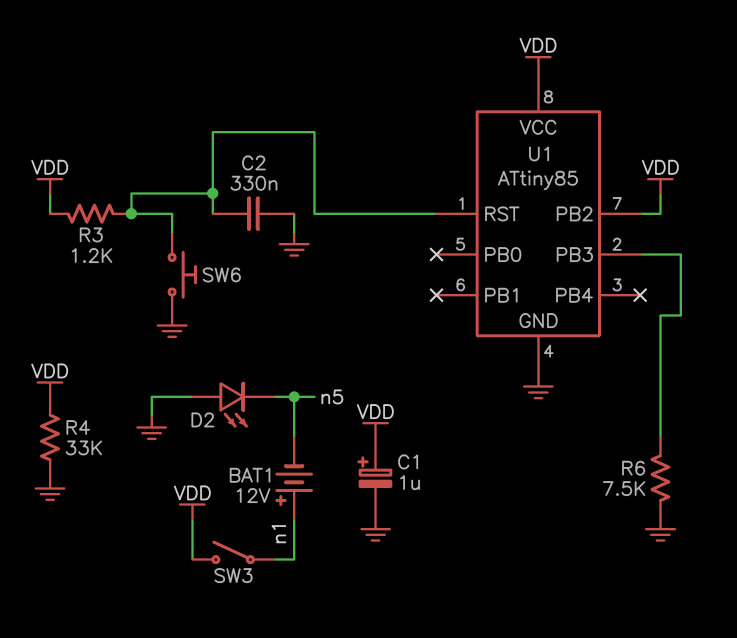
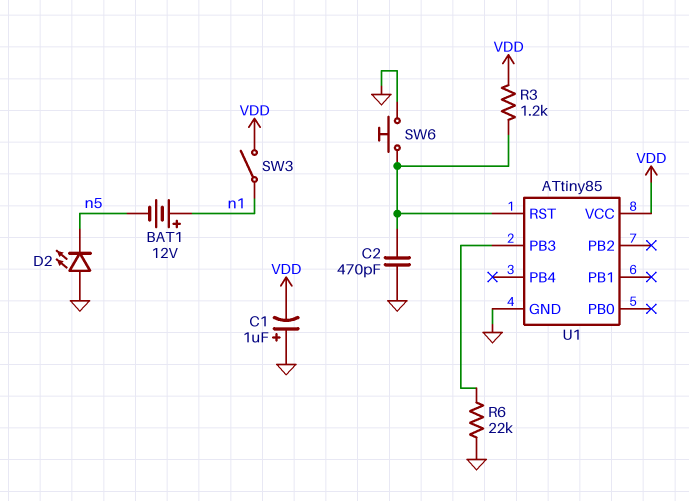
C1: 1uF (plus VDD, minus GND) -> 1uF (plus GND, minus VDD)
C2: 330nF (GND, U1/RST) -> 470pF (GND, U1/RST)
R4: 33k (GND, VDD) -> none
R6: 7.5k (GND, U1/PB3) -> 22k (GND, U1/PB3)
U1 pin PB2: VDD -> none

